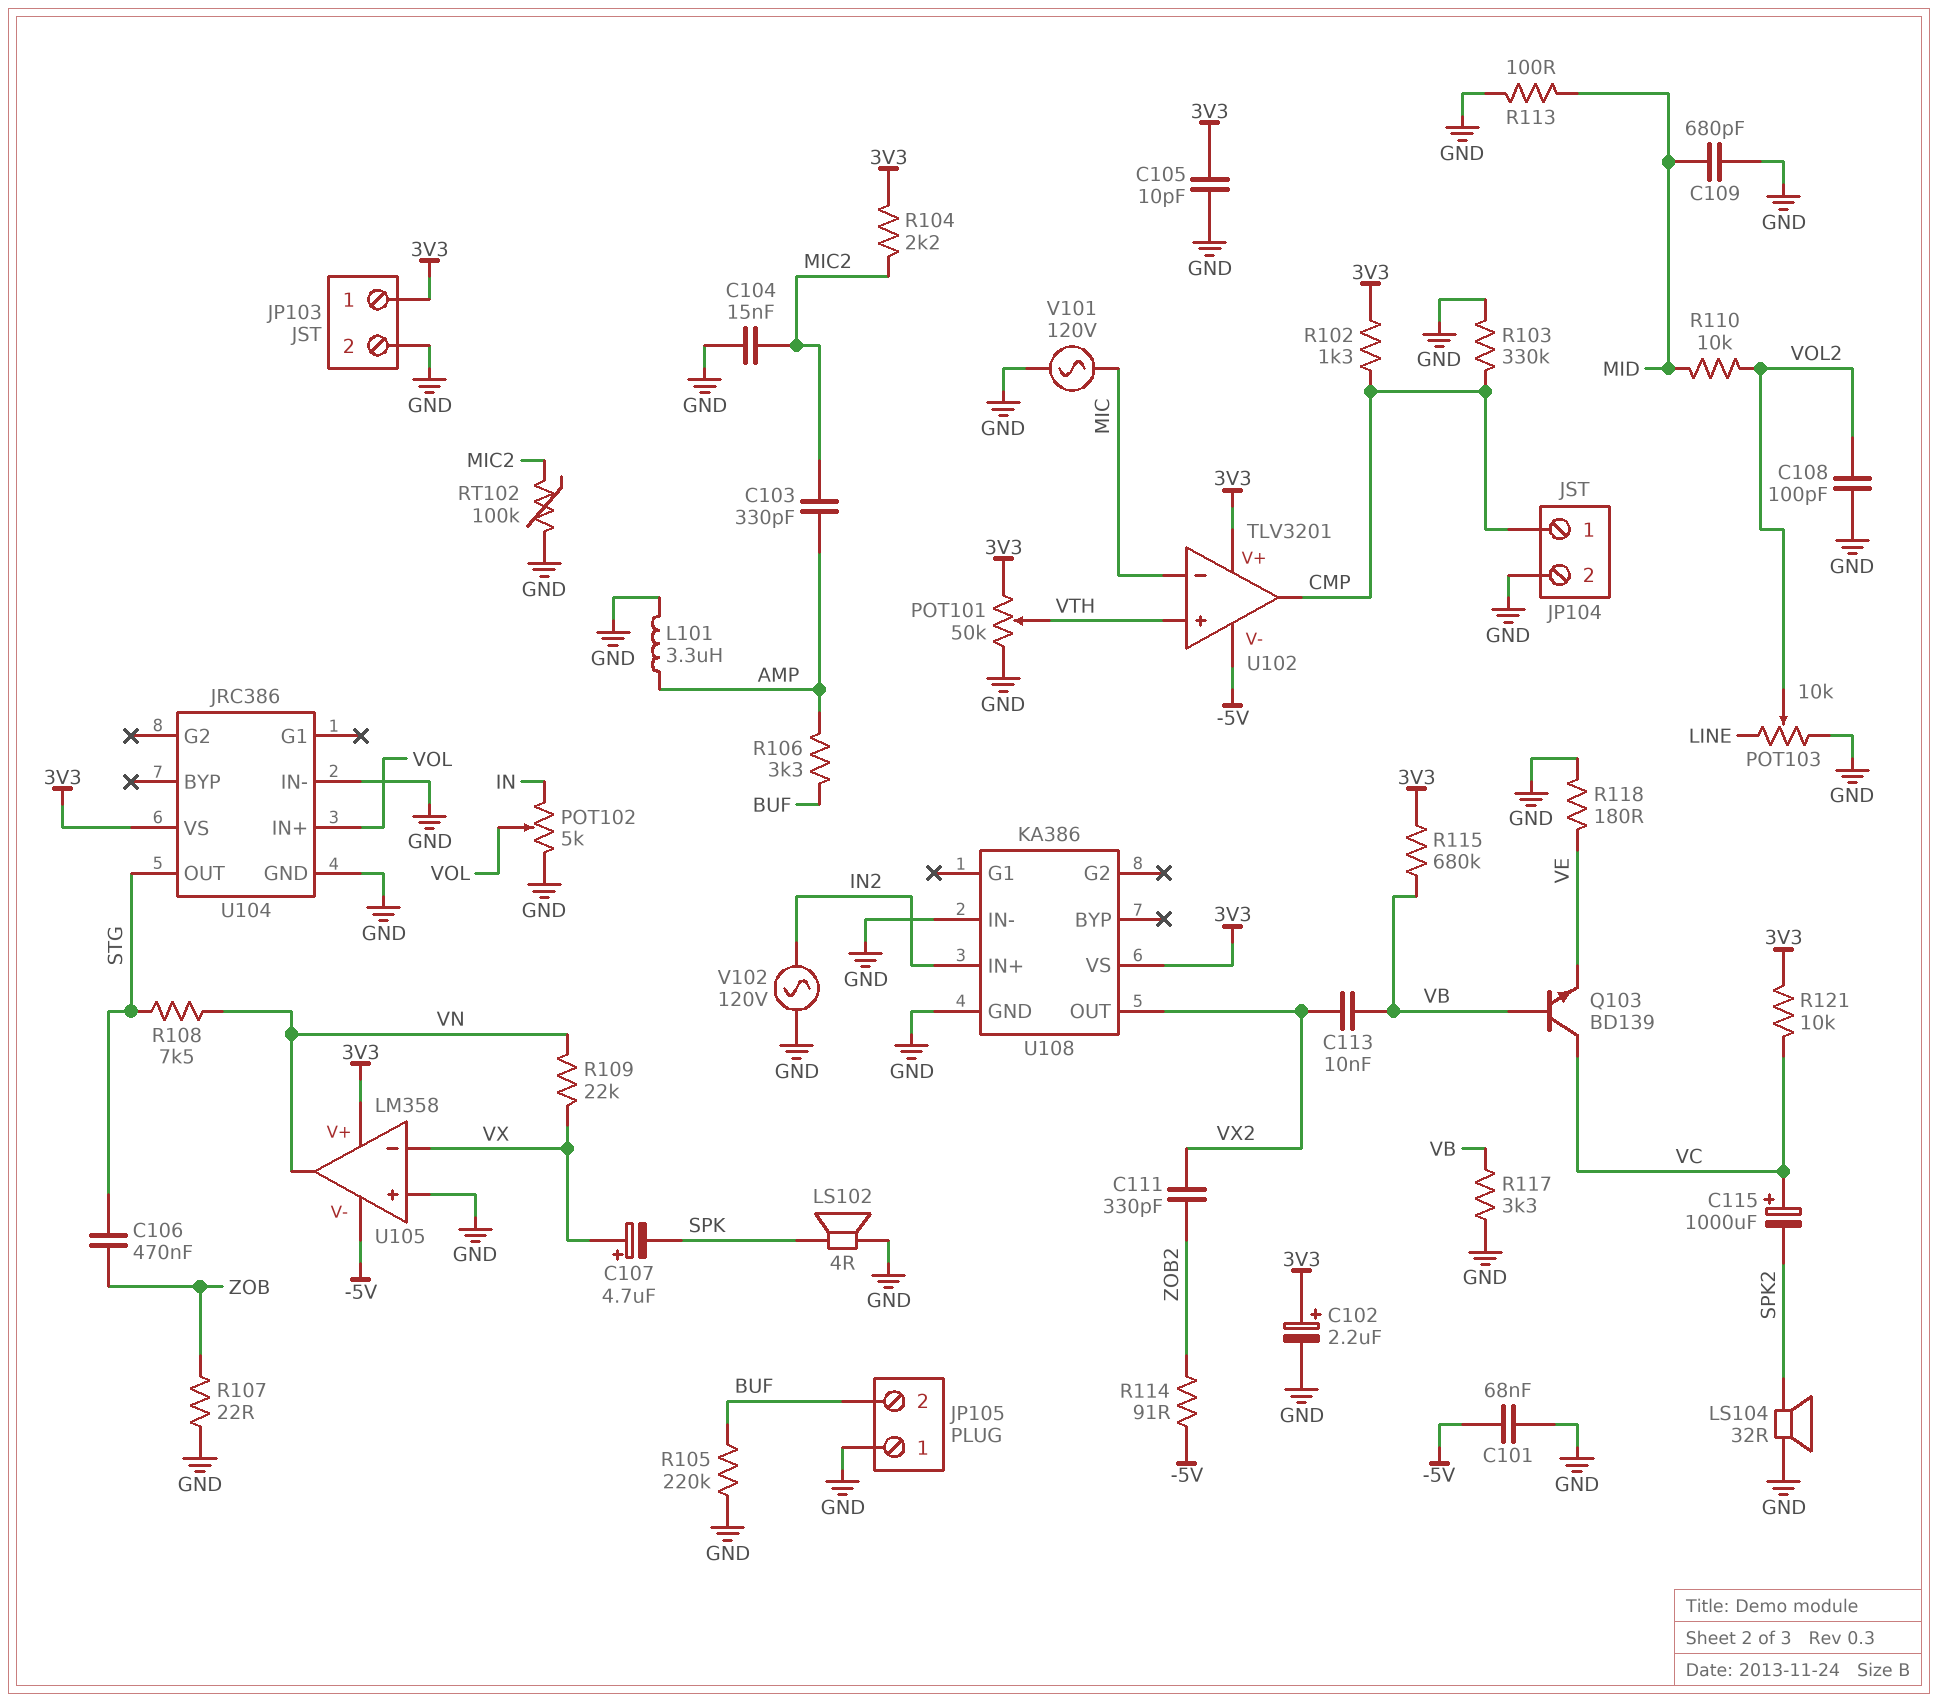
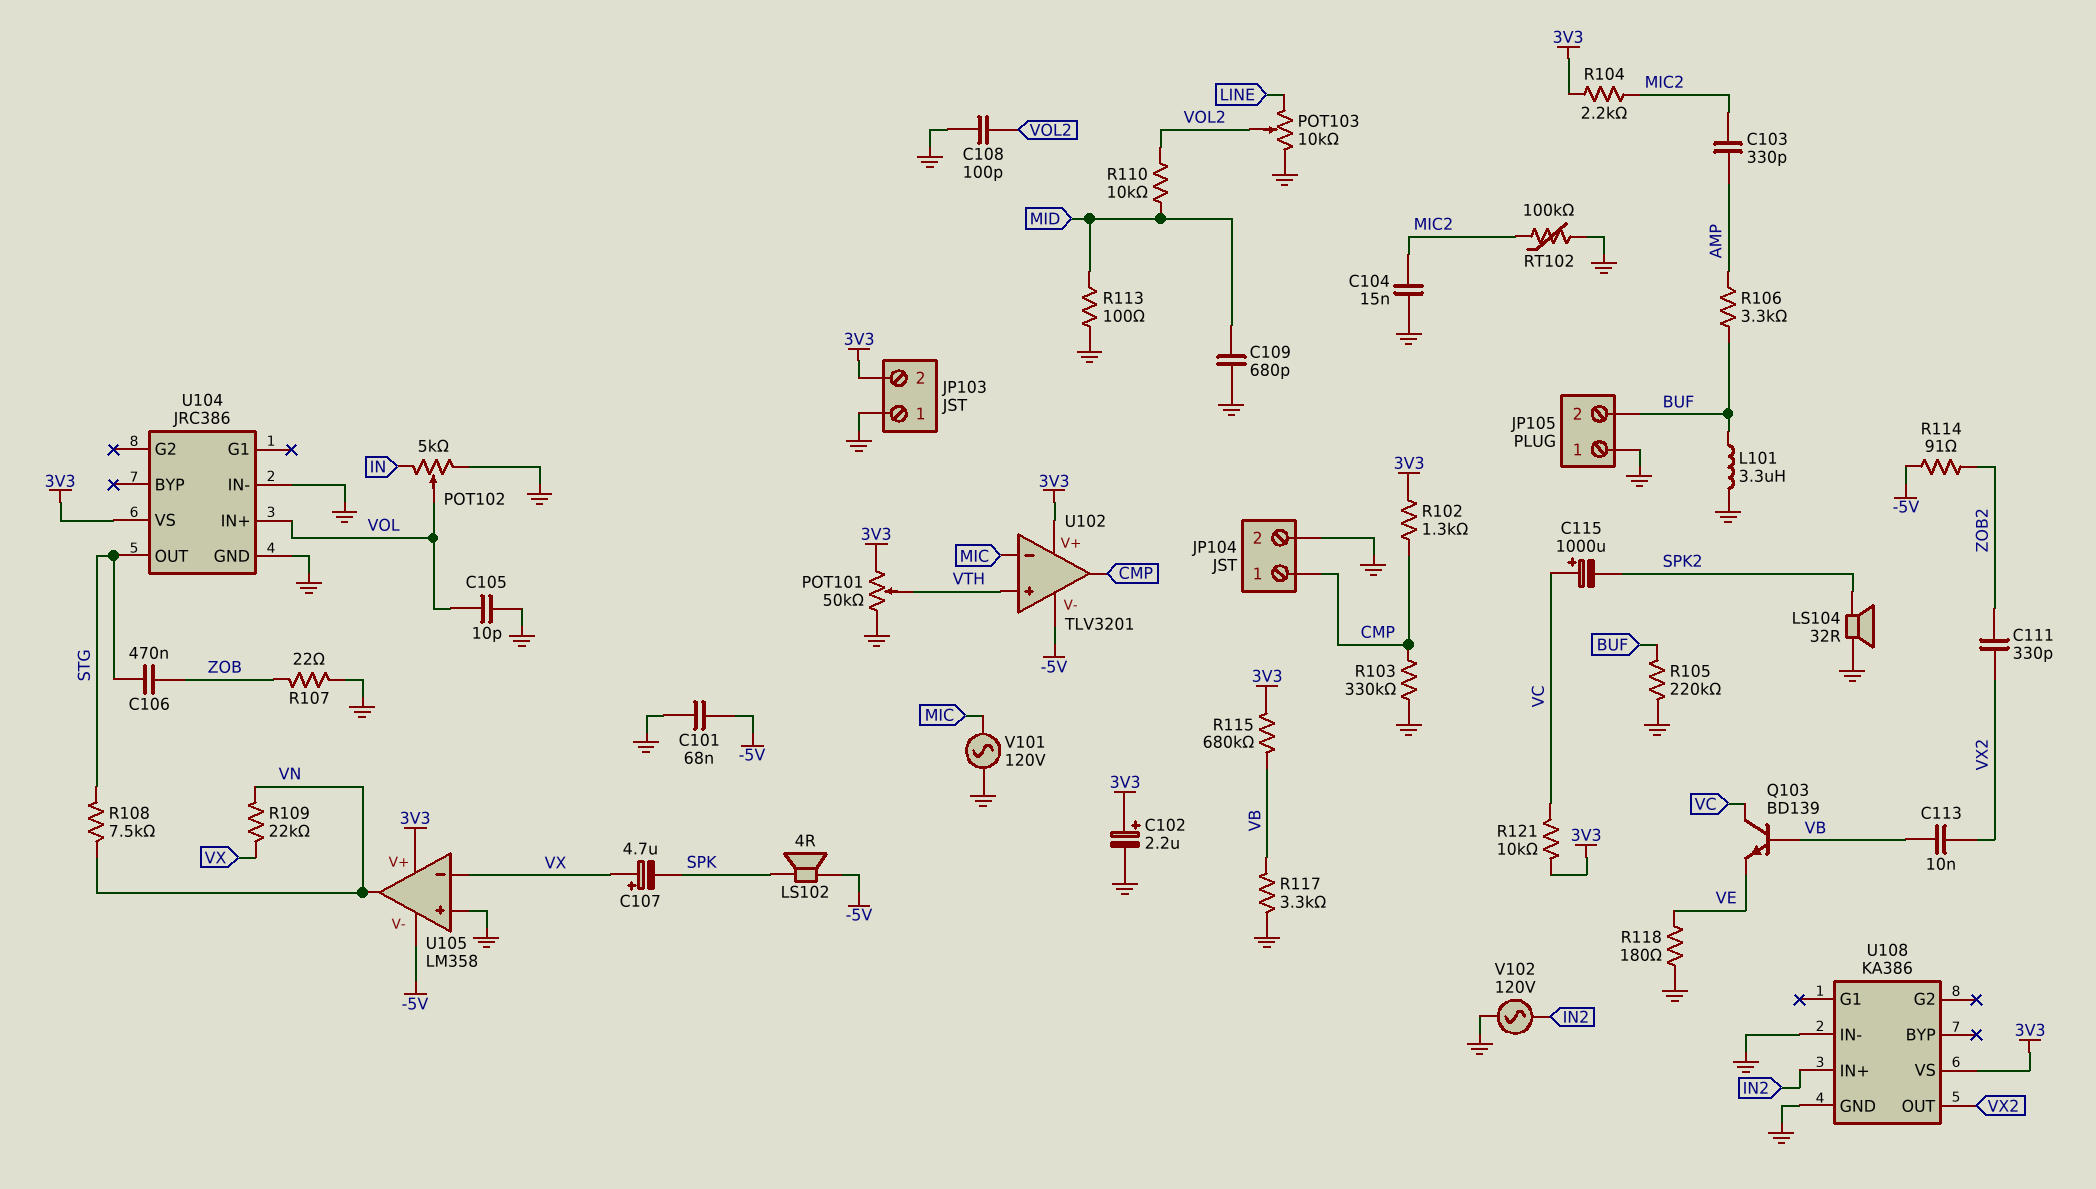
C105: 10pF (3V3, GND) -> 10pF (GND, VOL)
JP103 pin 1: 3V3 -> GND
JP103 pin 2: GND -> 3V3
L101: 3.3uH (AMP, GND) -> 3.3uH (BUF, GND)
LS102: speaker 4R (GND, SPK) -> speaker 4R (-5V, SPK)

